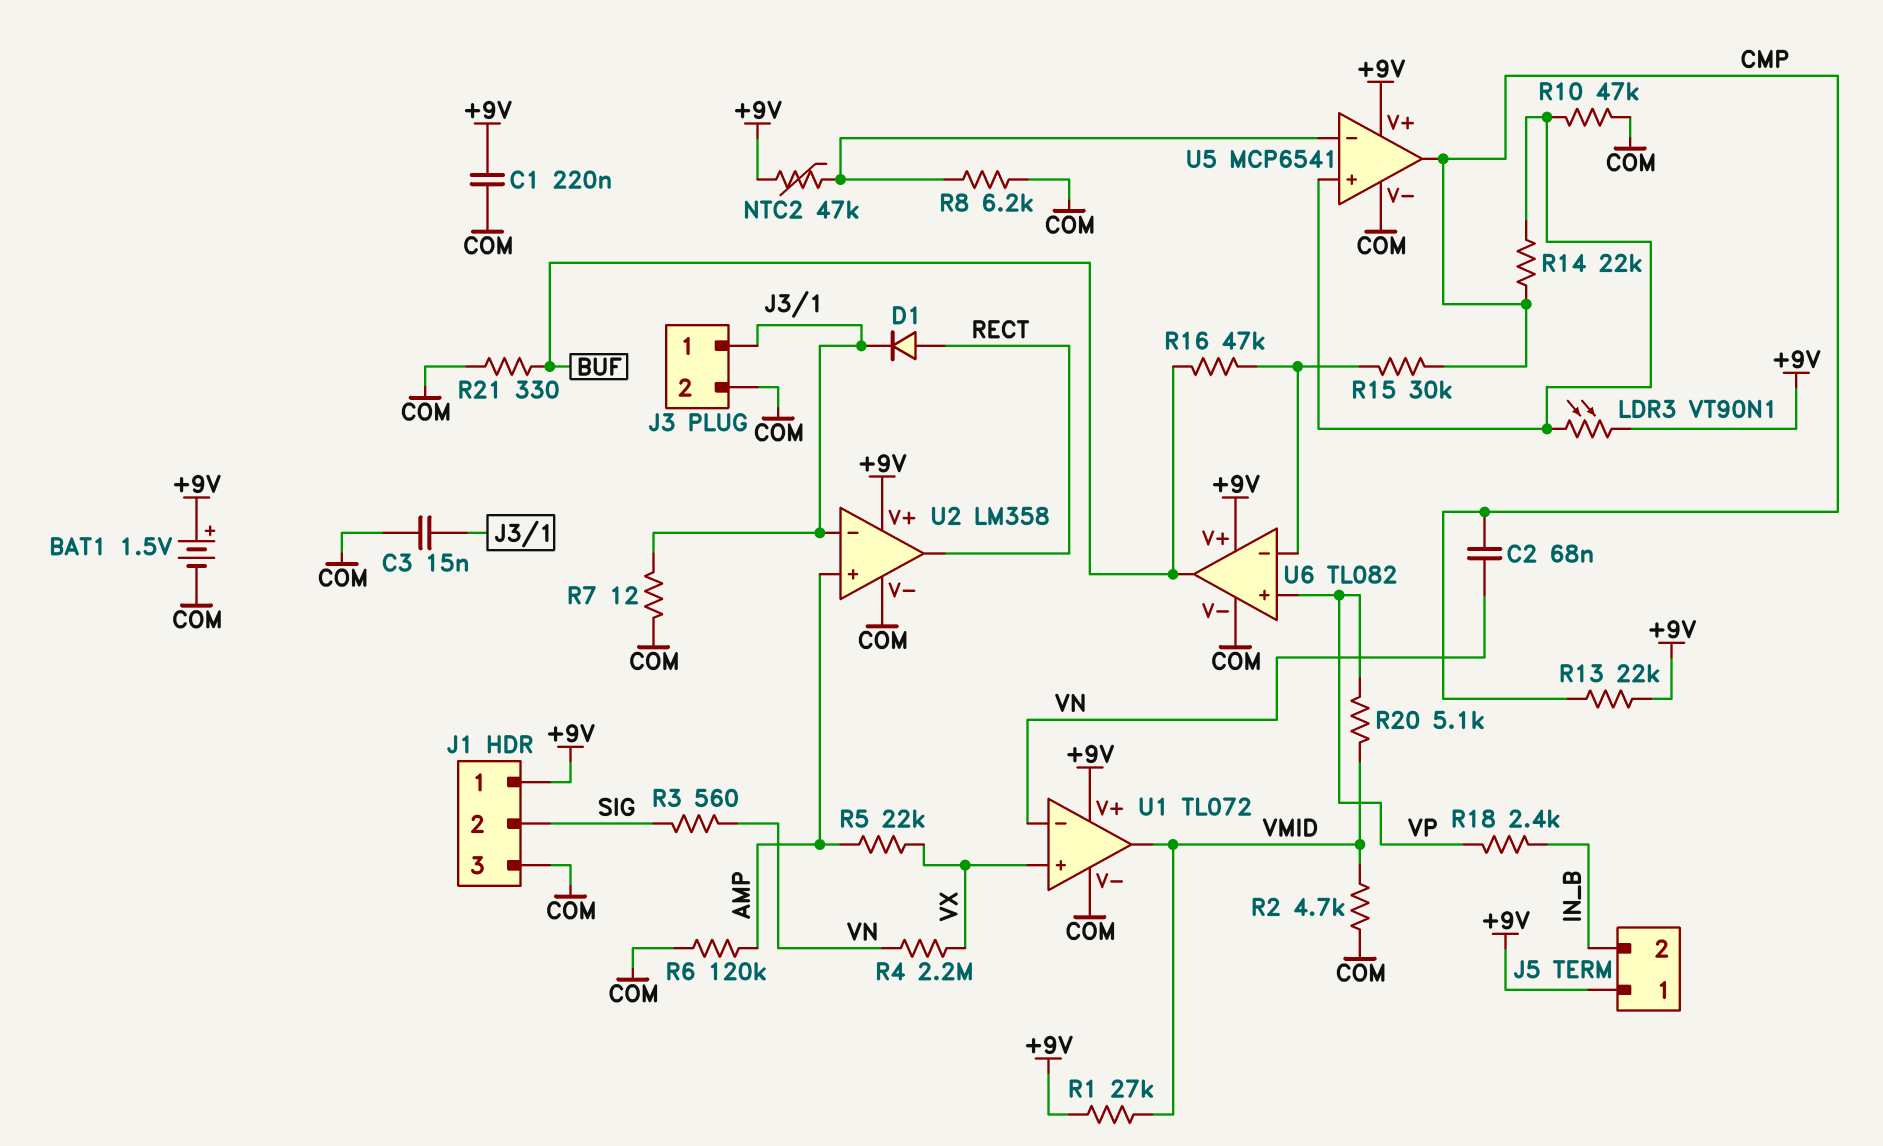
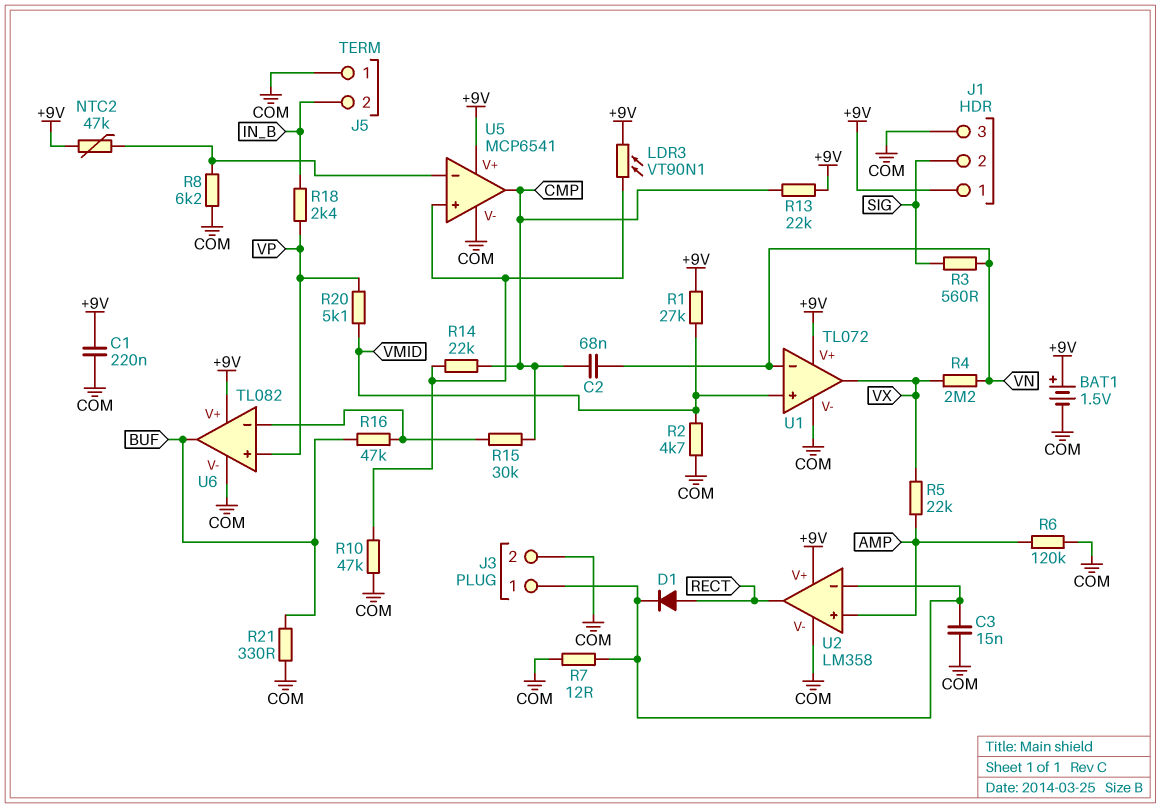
J5 pin 1: +9V -> COM
U1 pin in+: VX -> VMID
U1 pin out: VMID -> VX

